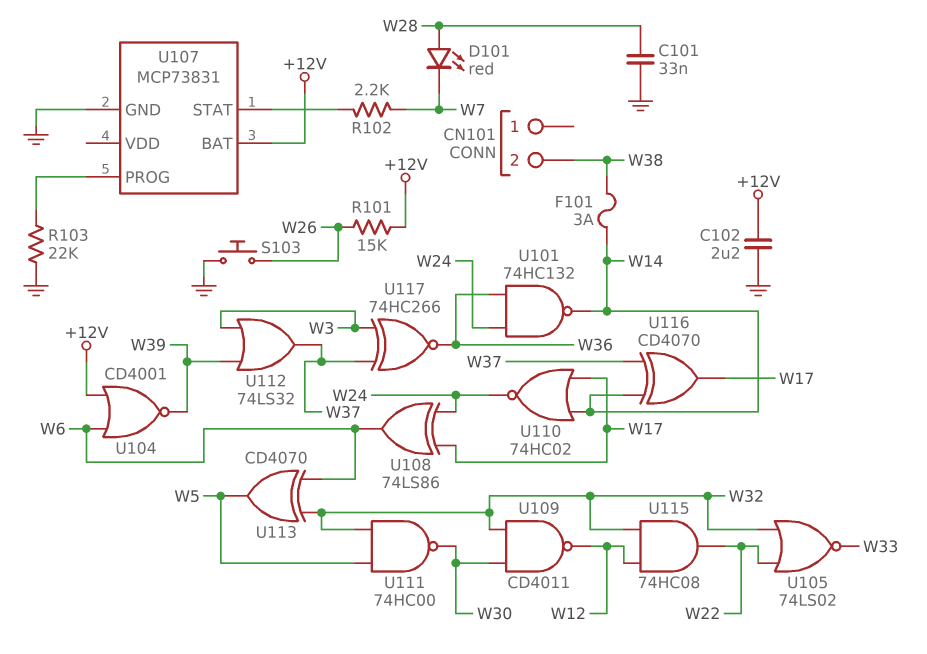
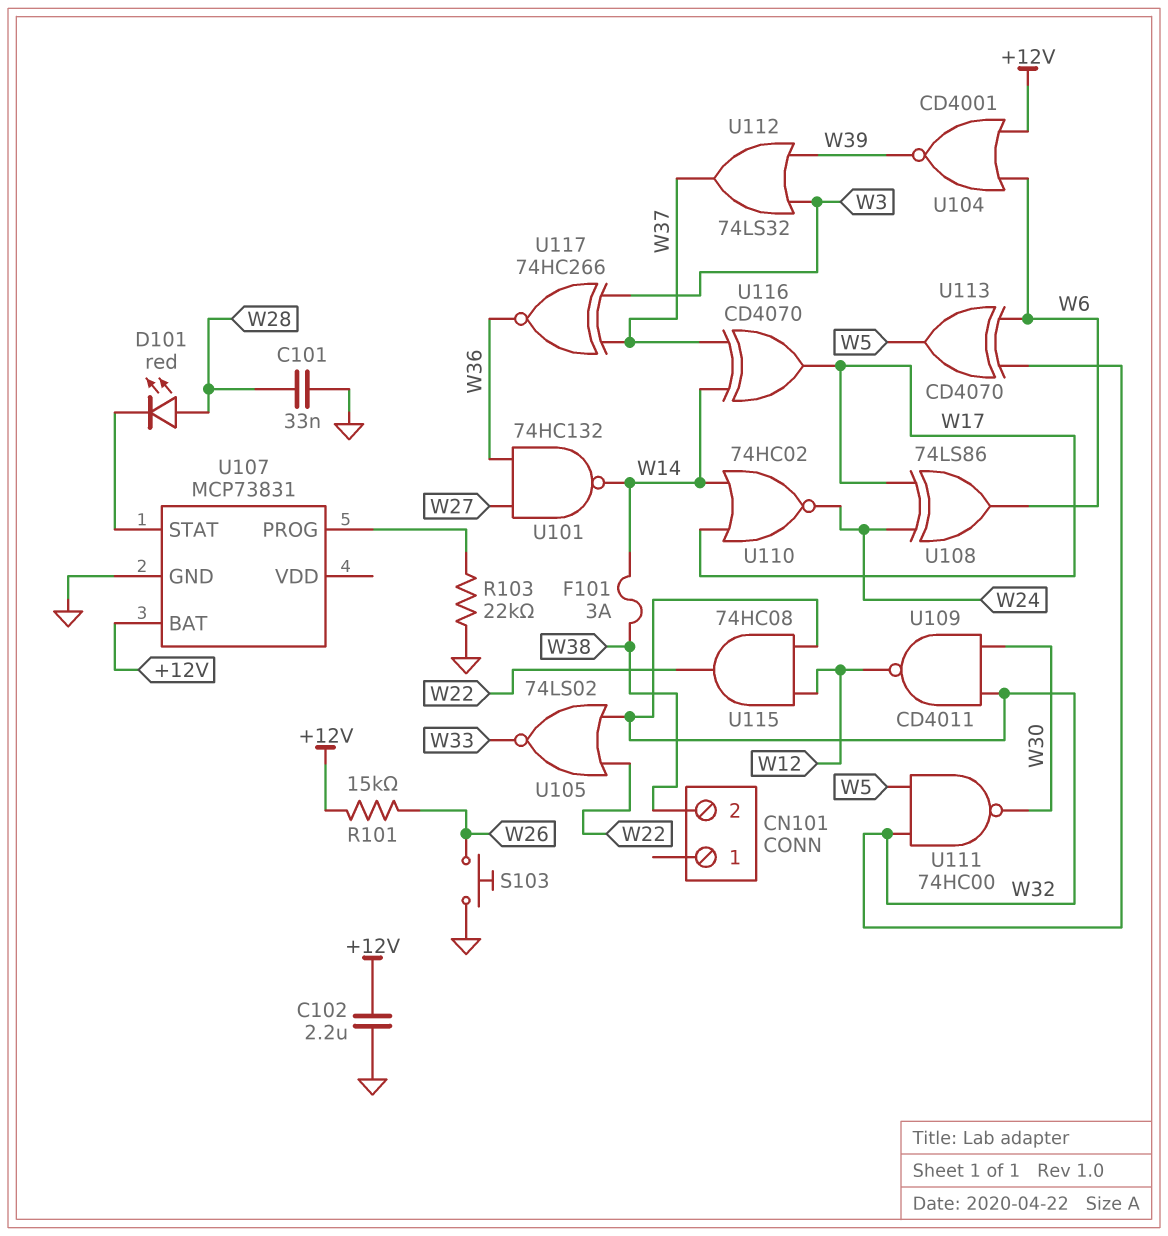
D101: LED red (A W28, K W7) -> LED red (A W28, K U107/STAT)
R102: 2.2k (U107/STAT, W7) -> none
U101: NAND 74HC132 (in W24, in W36, out W14) -> NAND 74HC132 (in W27, in W36, out W14)

